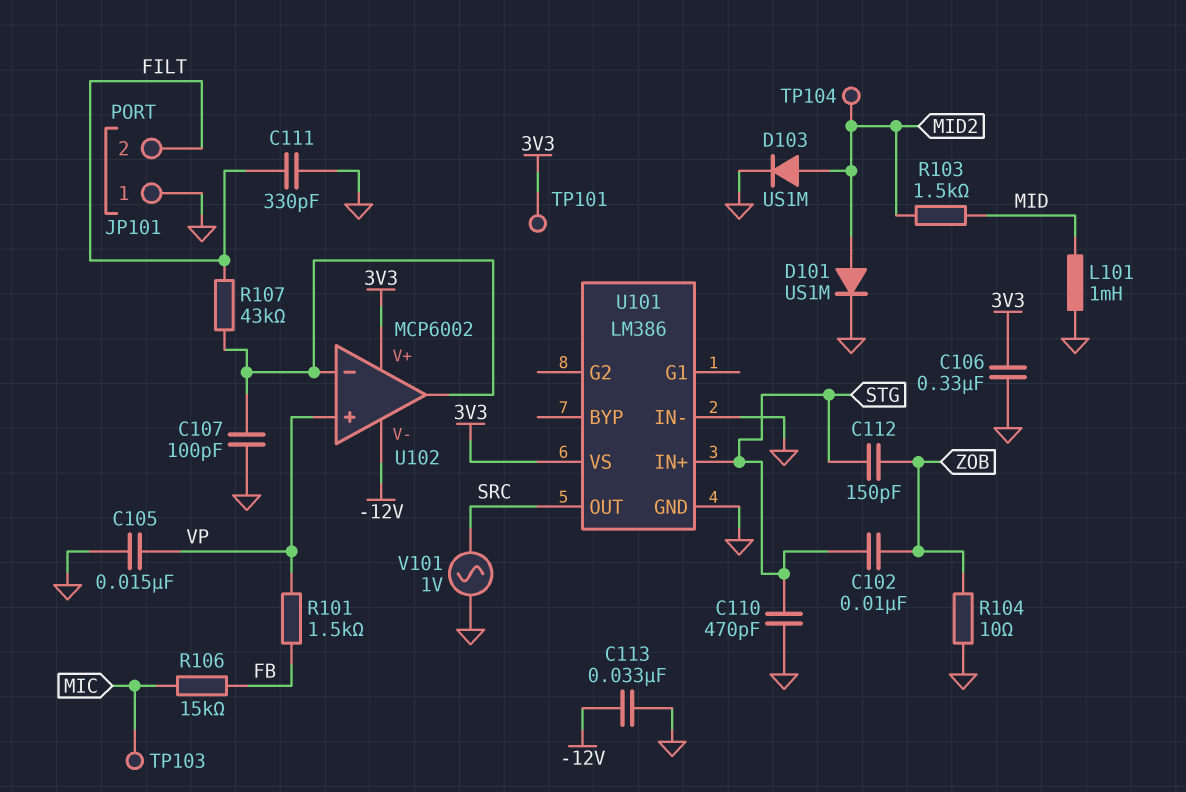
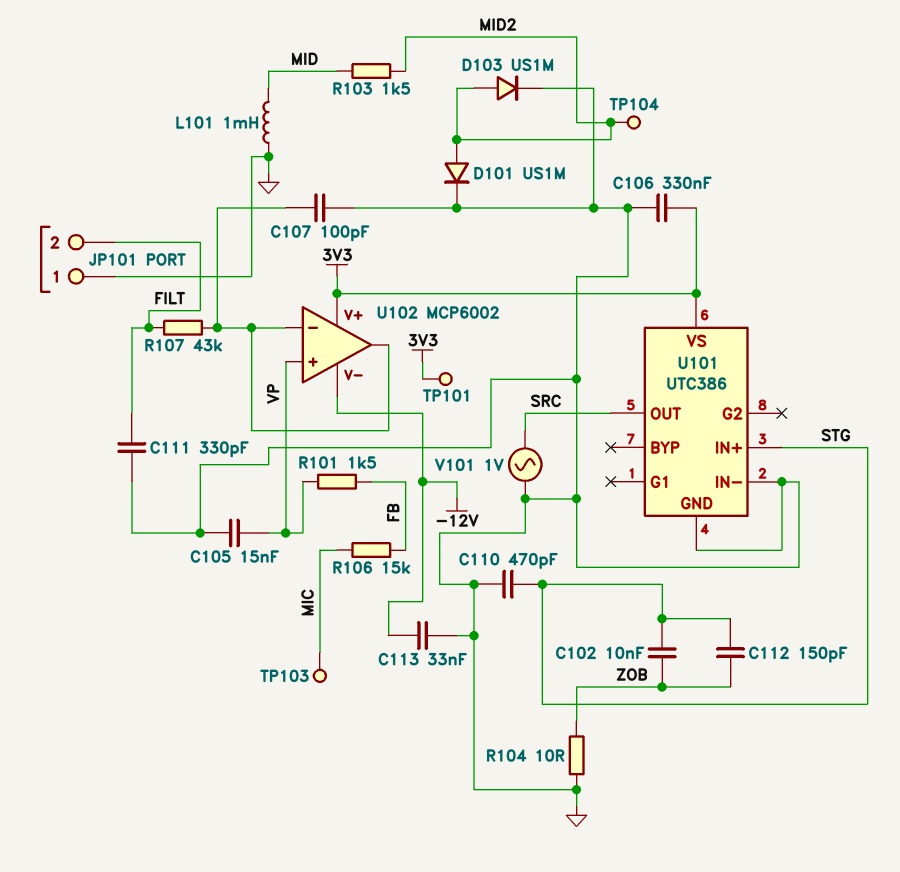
U101: LM386 -> UTC386

